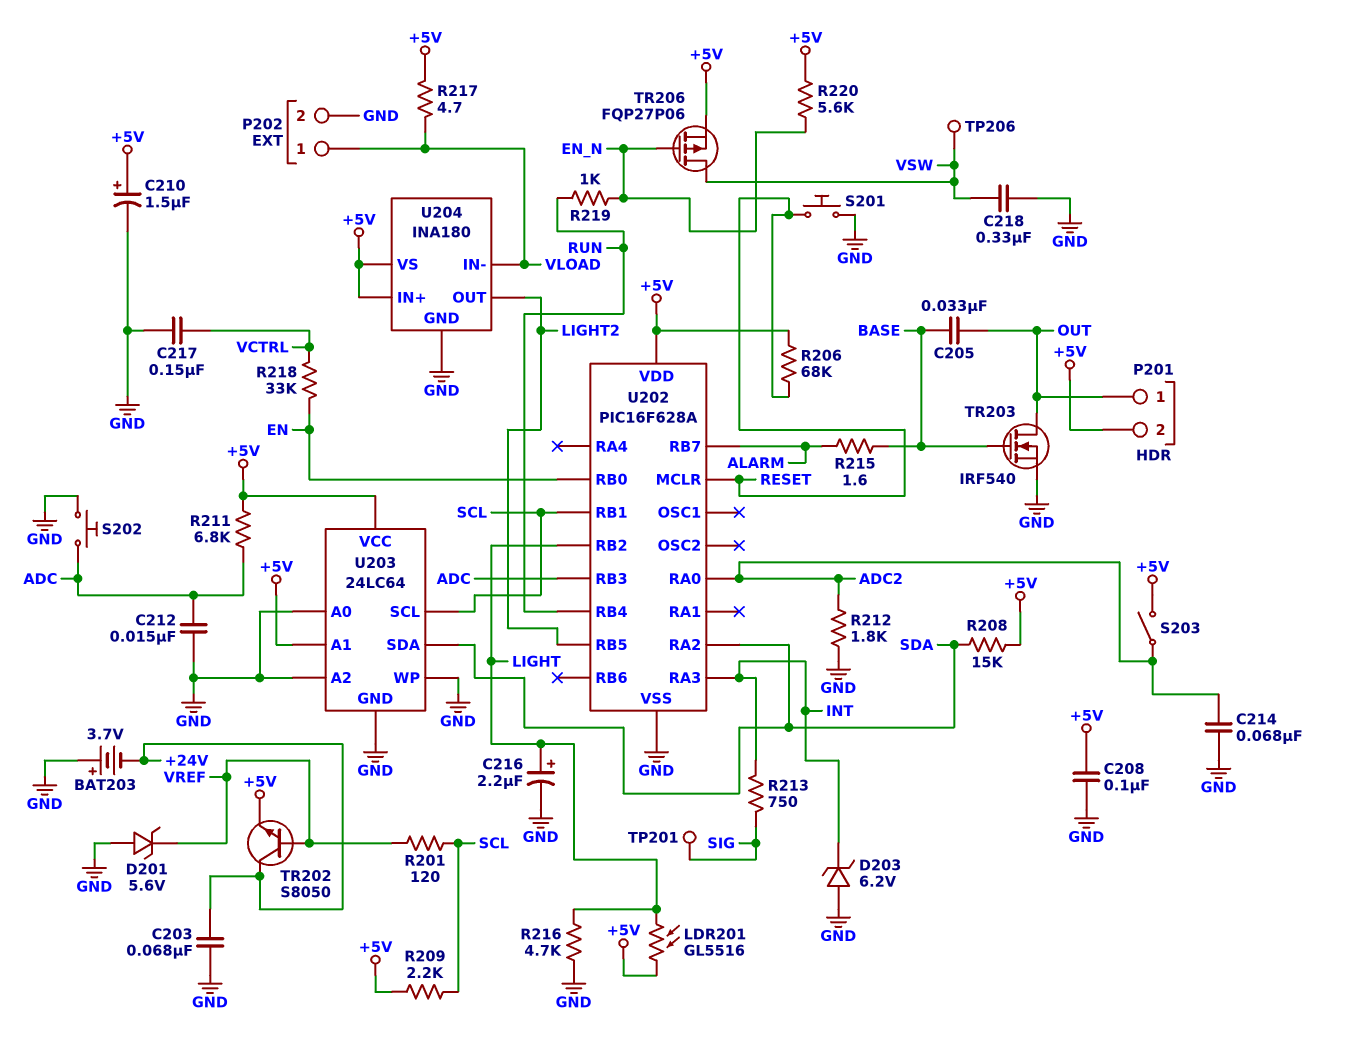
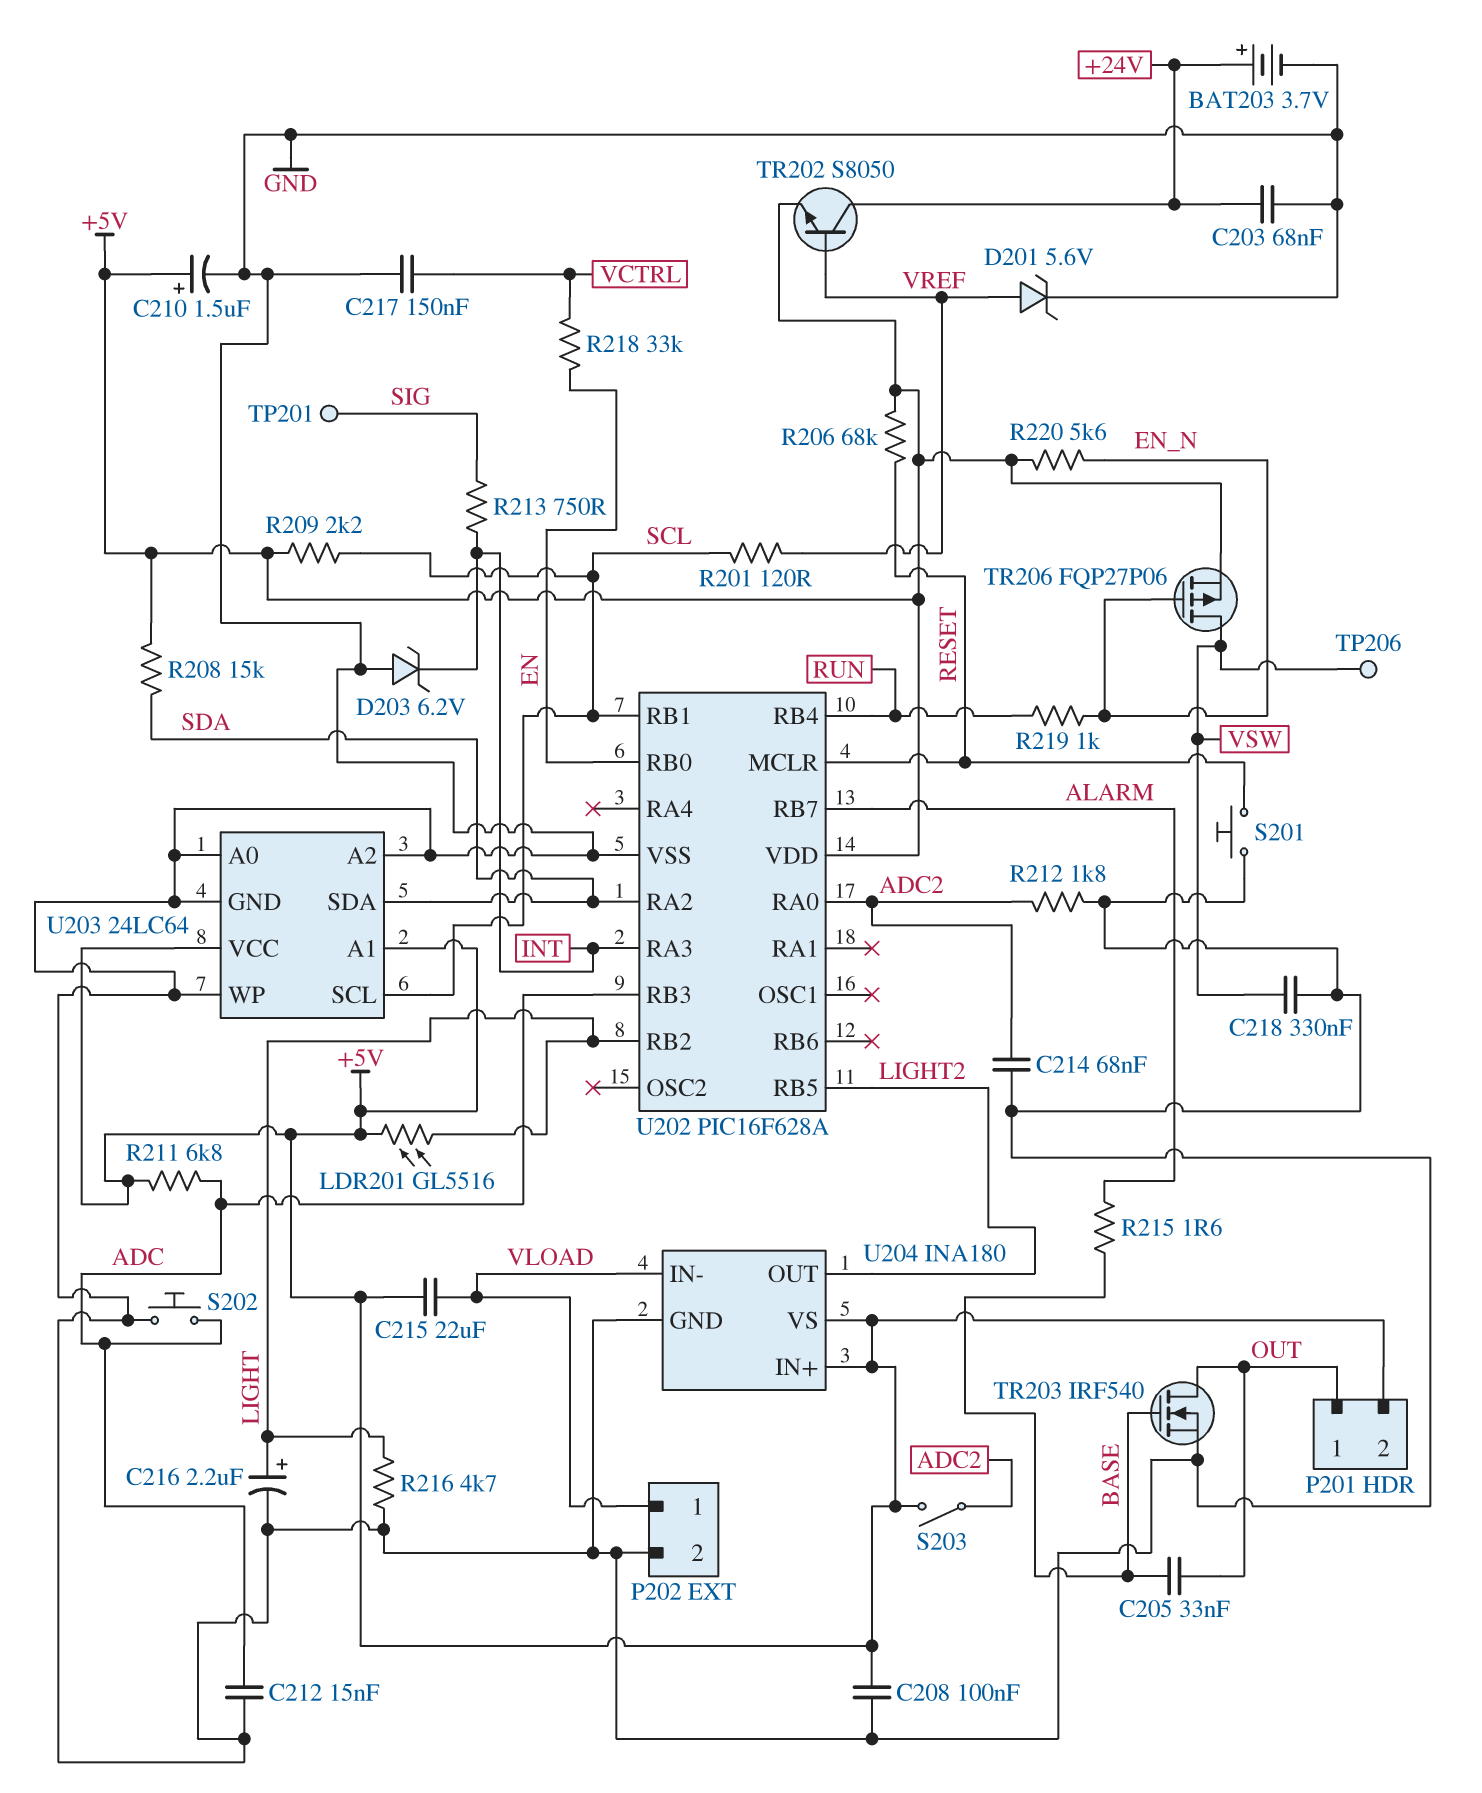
BAT203: 3.7V (plus GND, minus +24V) -> 3.7V (plus +24V, minus GND)
C215: none -> 22uF (+5V, VLOAD)
D201: zener 5.6V (A GND, K VREF) -> zener 5.6V (A VREF, K GND)
R217: 4.7 (+5V, VLOAD) -> none

